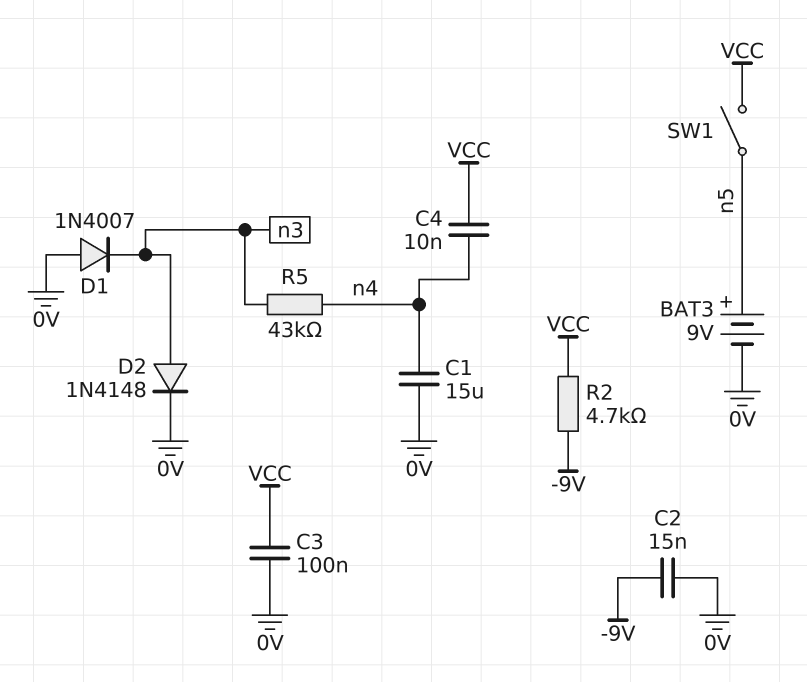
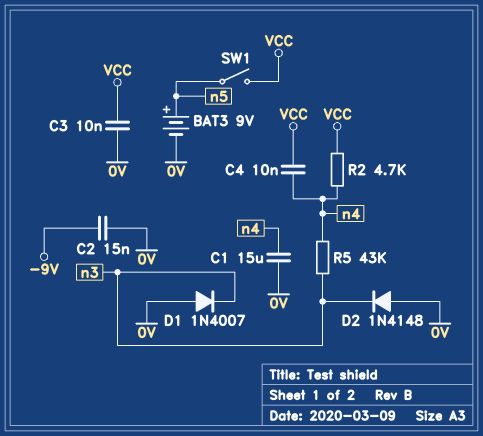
C3: 100nF (0V, VCC) -> 10nF (0V, VCC)
D2: diode 1N4148 (A n3, K 0V) -> diode 1N4148 (A 0V, K n3)
R2: 4.7k (-9V, VCC) -> 4.7k (VCC, n4)

